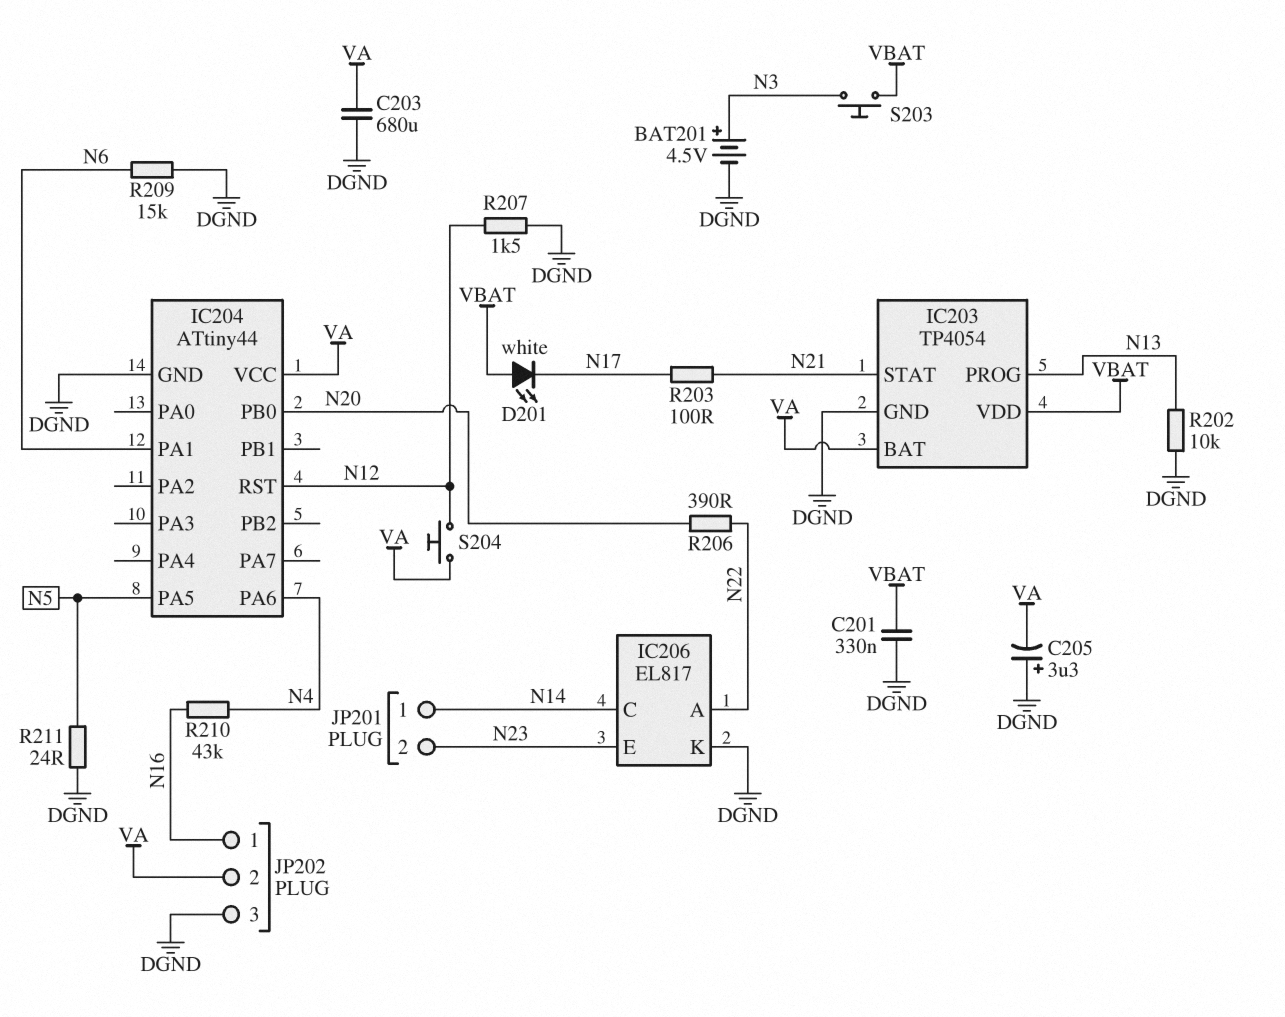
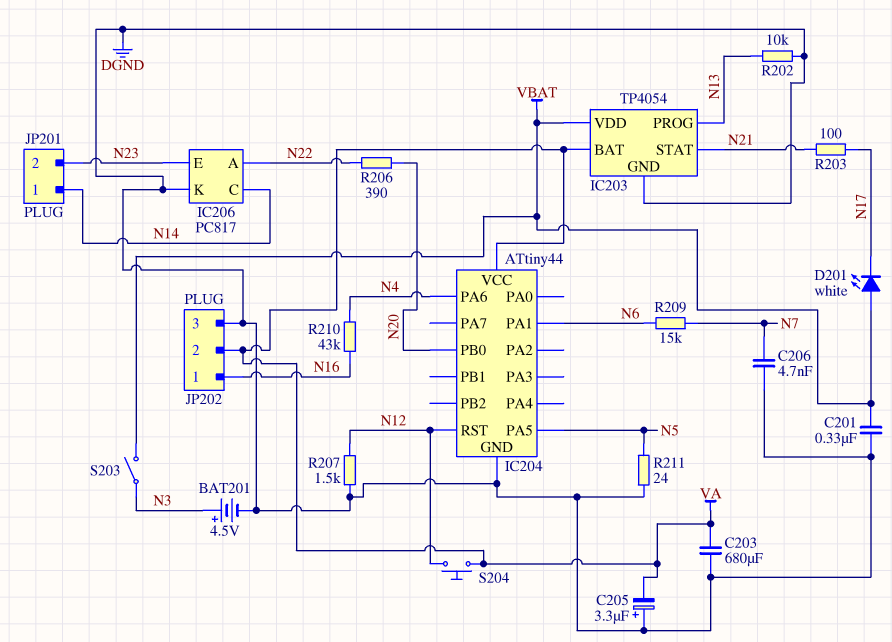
C206: none -> 4.7nF (DGND, N7)
IC206: EL817 -> PC817
R209: 15k (DGND, N6) -> 15k (N6, N7)
S203: button (N3, VBAT) -> switch (N3, VBAT)

